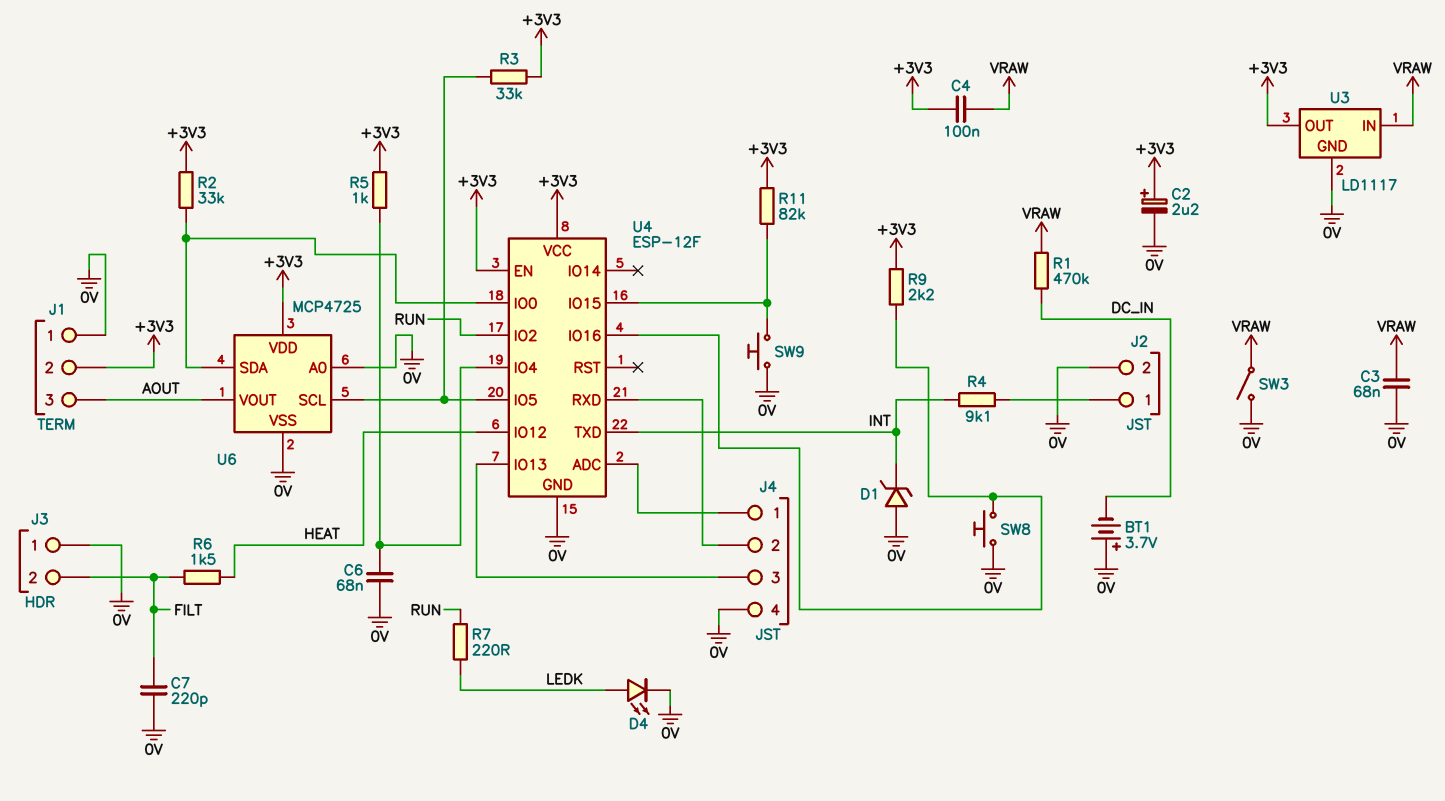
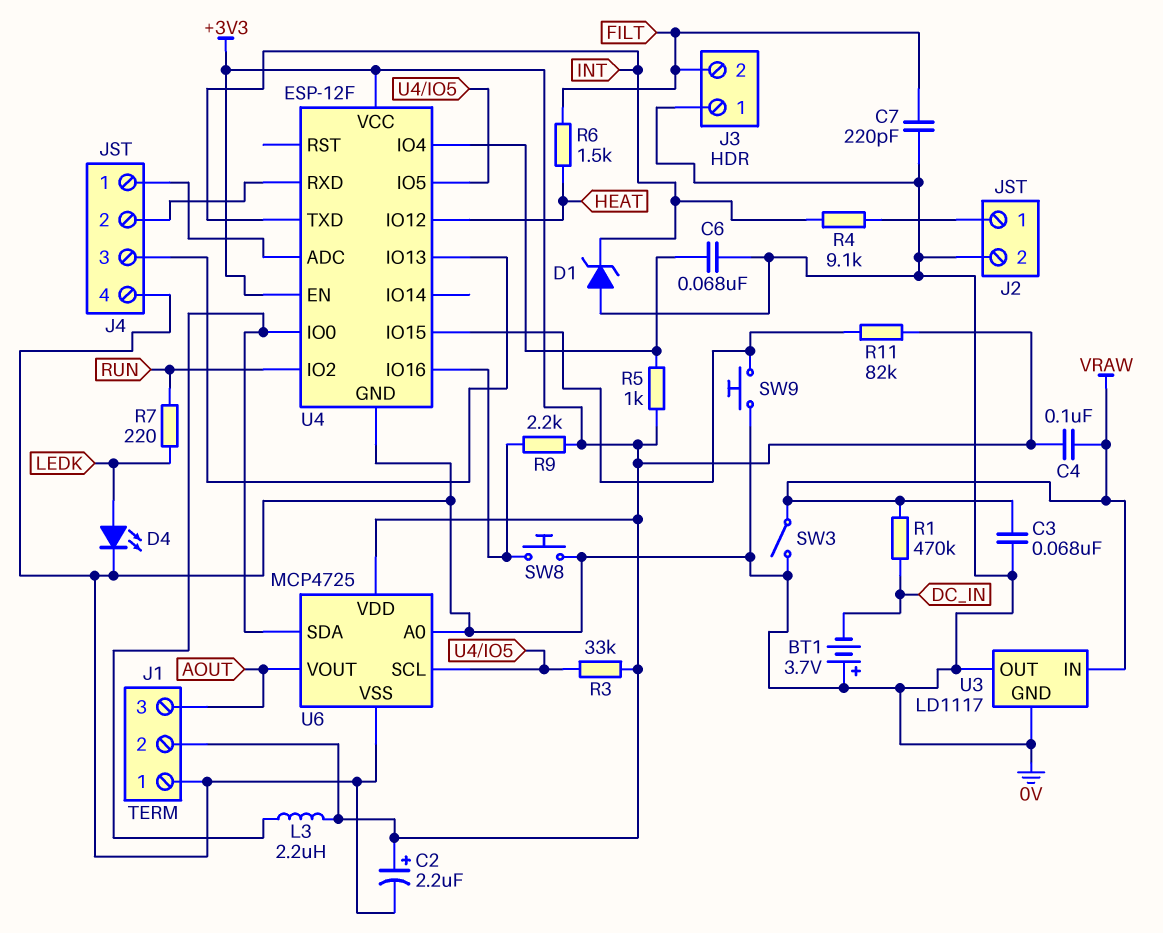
L3: none -> 2.2uH (+3V3, U4/IO0)
R2: 33k (+3V3, U4/IO0) -> none
U3 pin OUT: +3V3 -> 0V

